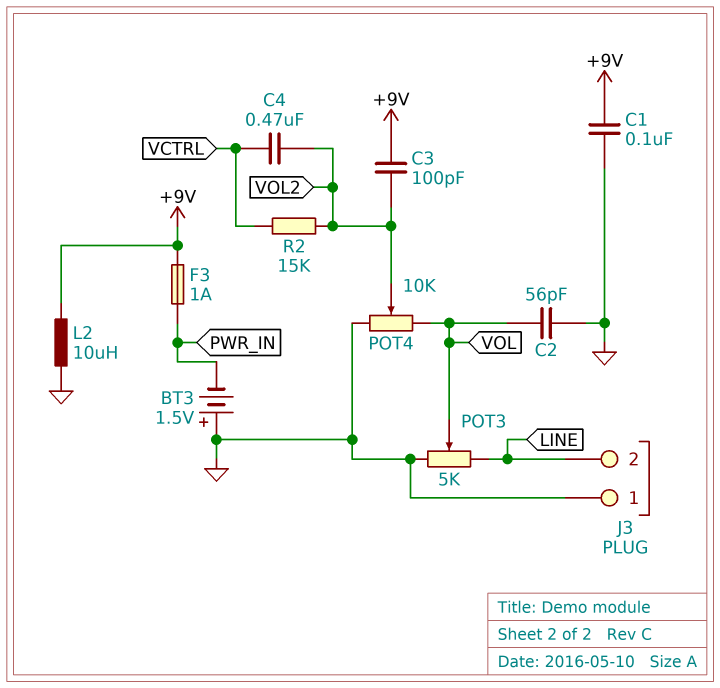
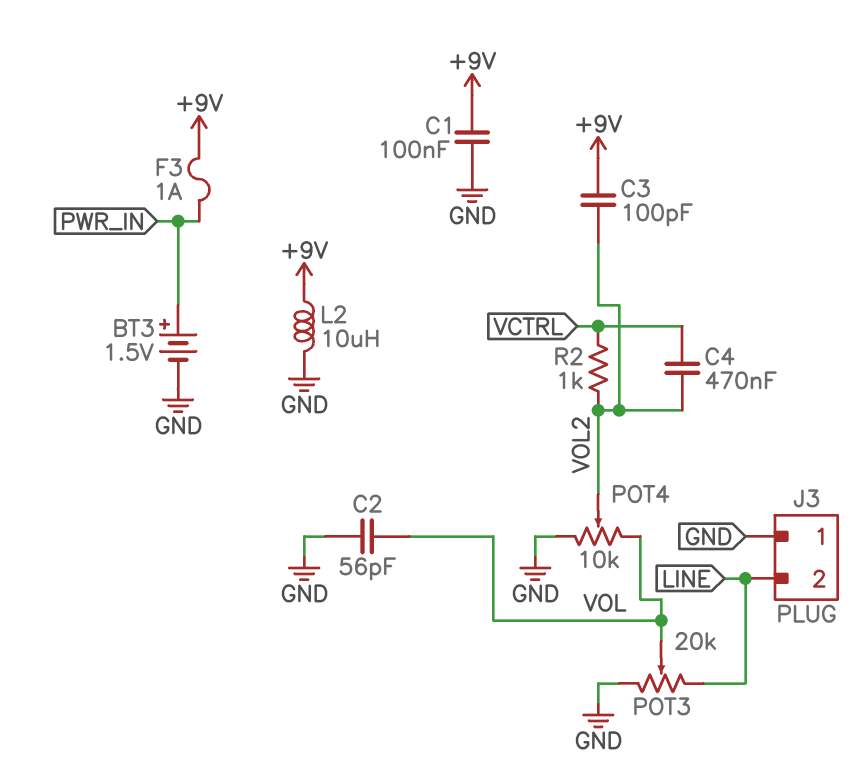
BT3: 1.5V (plus GND, minus PWR_IN) -> 1.5V (plus PWR_IN, minus GND)
POT3: 5k (GND, LINE, wiper VOL) -> 20k (GND, LINE, wiper VOL)
R2: 15k (VCTRL, VOL2) -> 1k (VCTRL, VOL2)

